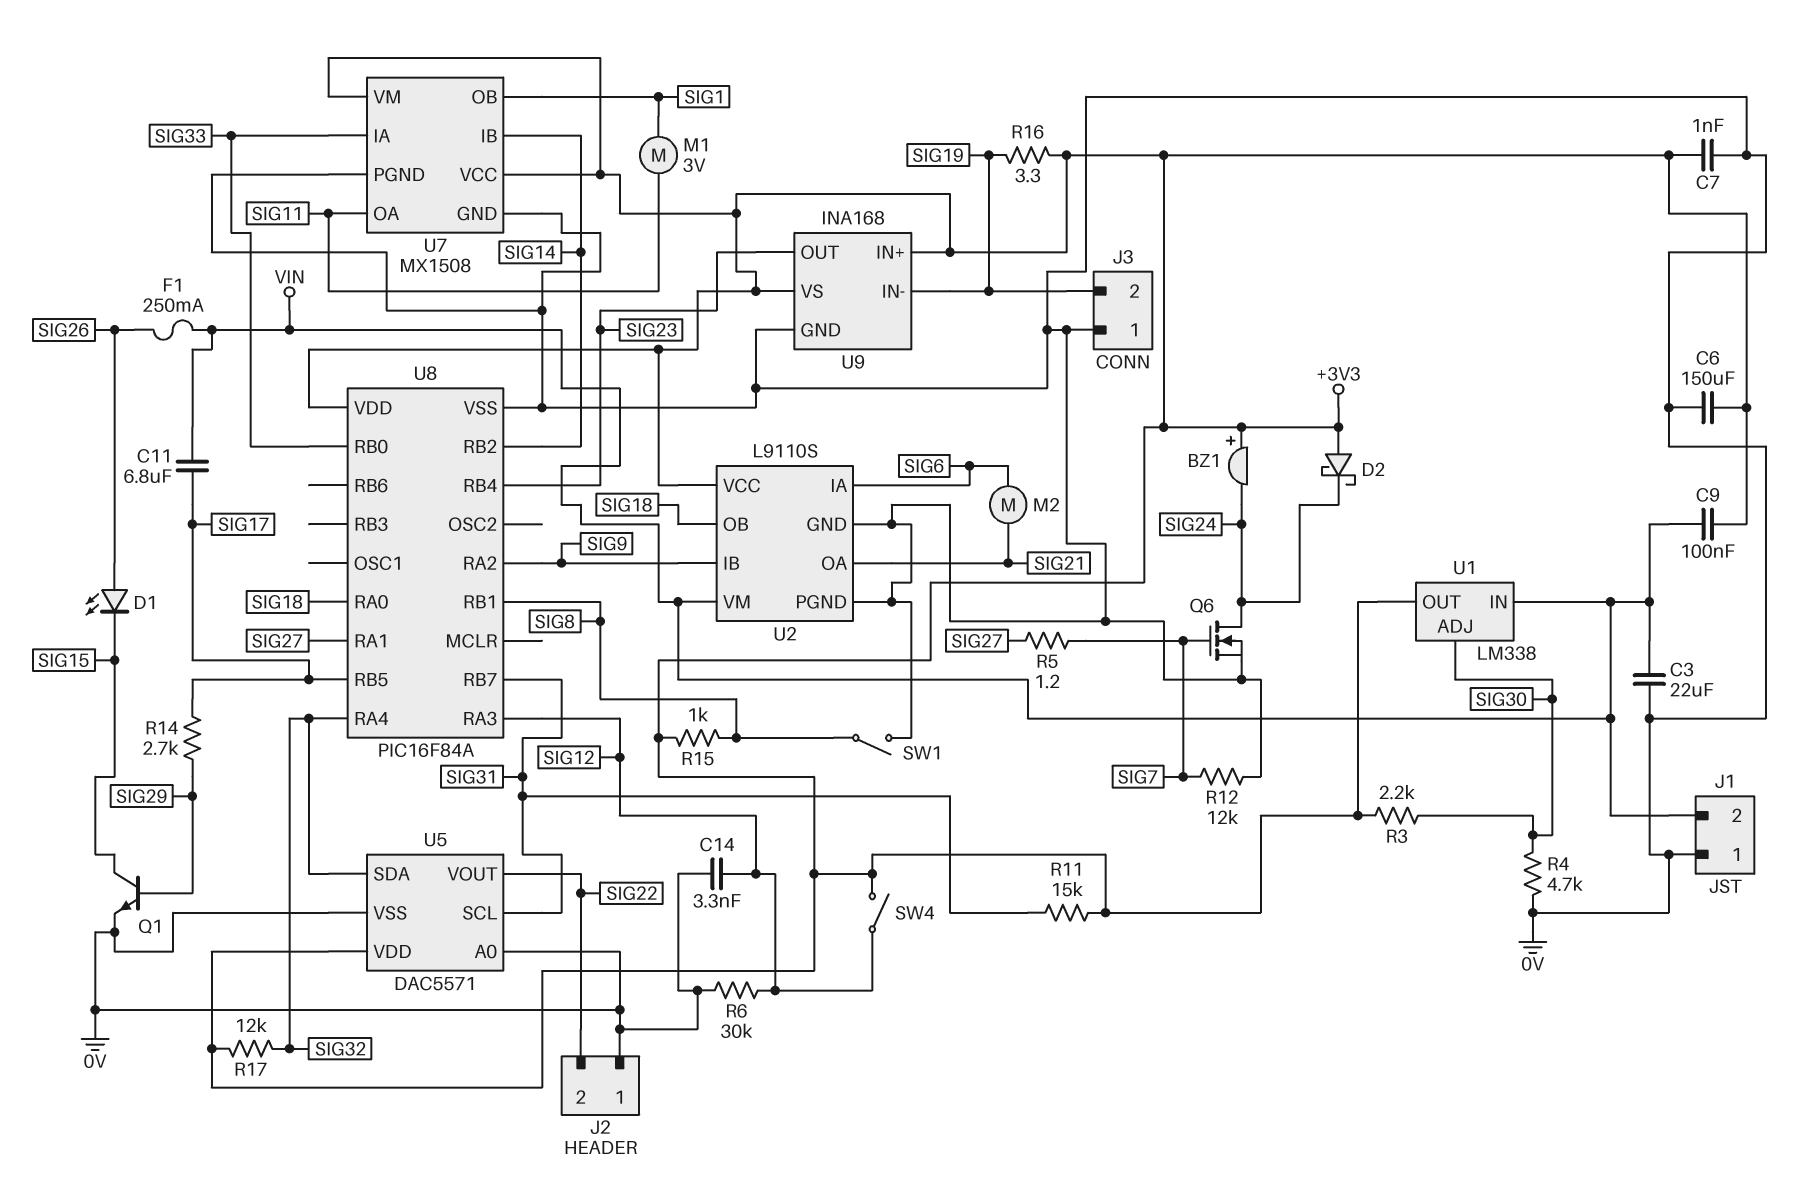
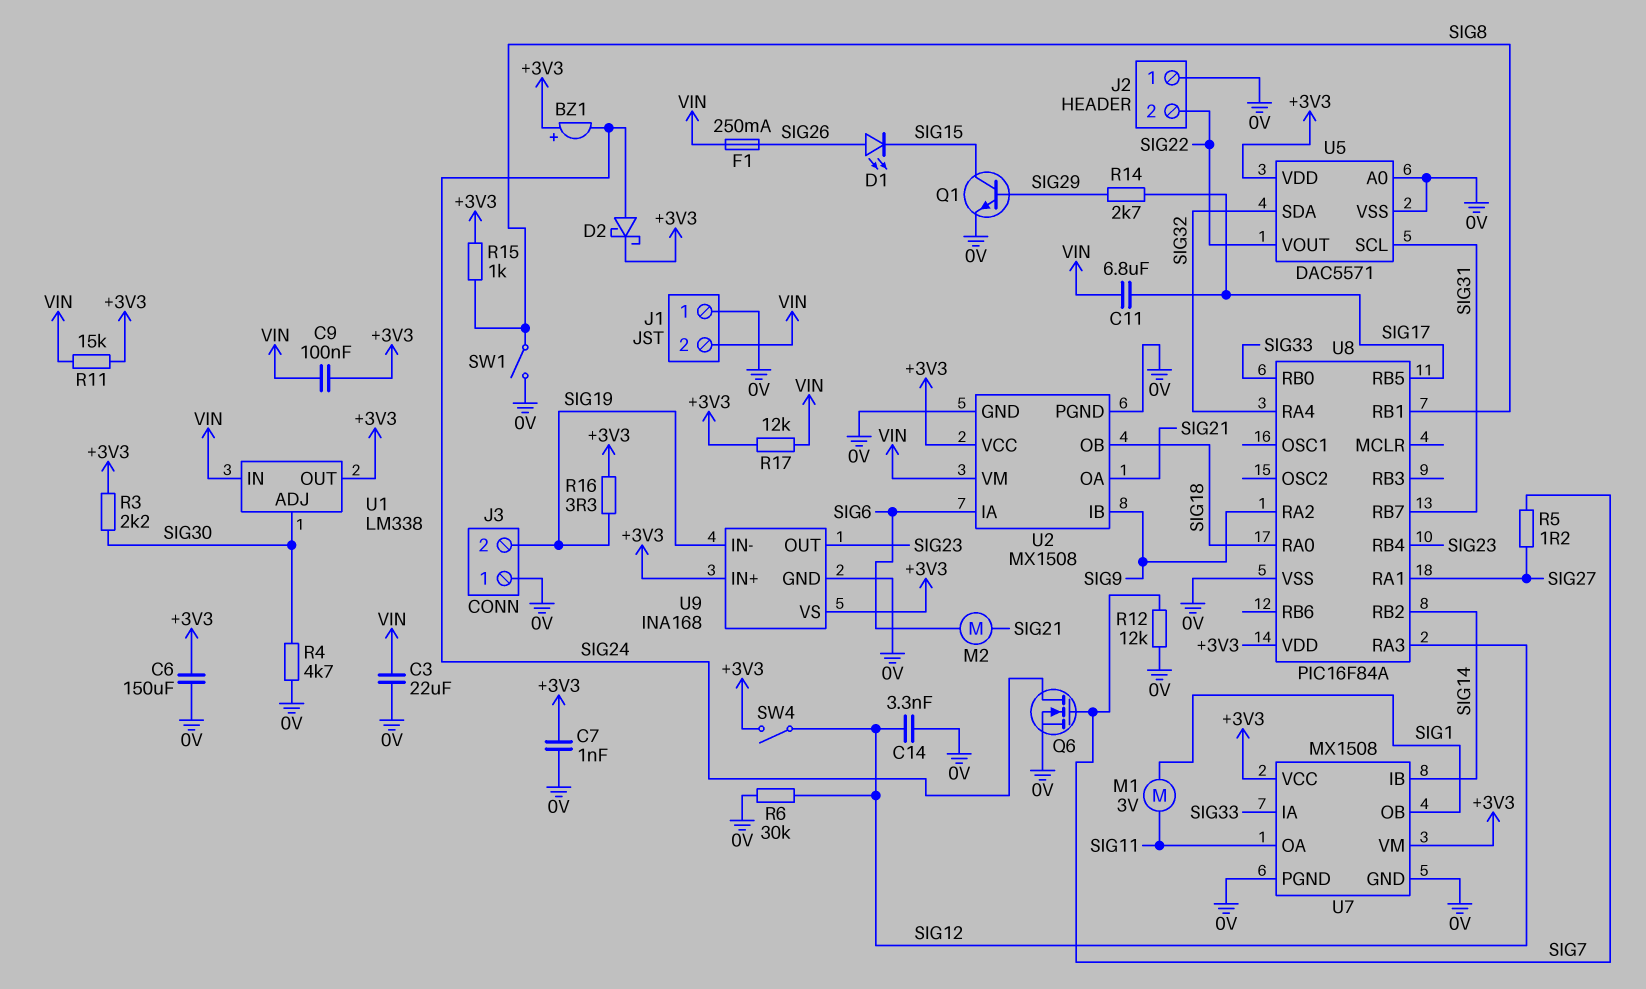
D2: schottky (A +3V3, K SIG24) -> schottky (A SIG24, K +3V3)
R11: 15k (+3V3, SIG31) -> 15k (+3V3, VIN)
R17: 12k (+3V3, SIG32) -> 12k (+3V3, VIN)
U2: L9110S -> MX1508

